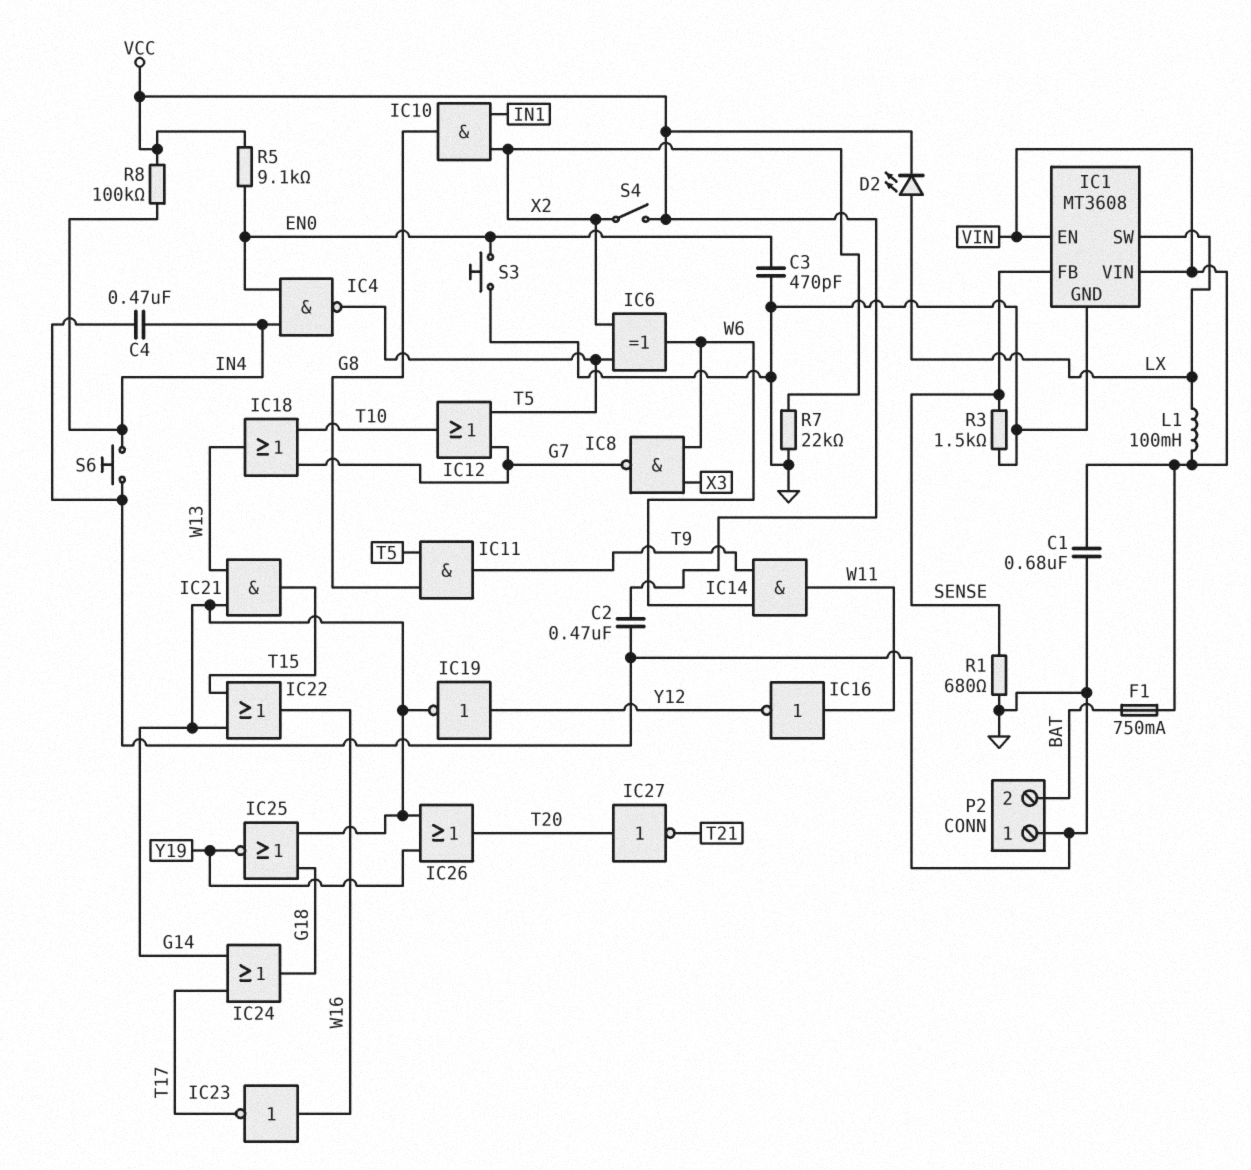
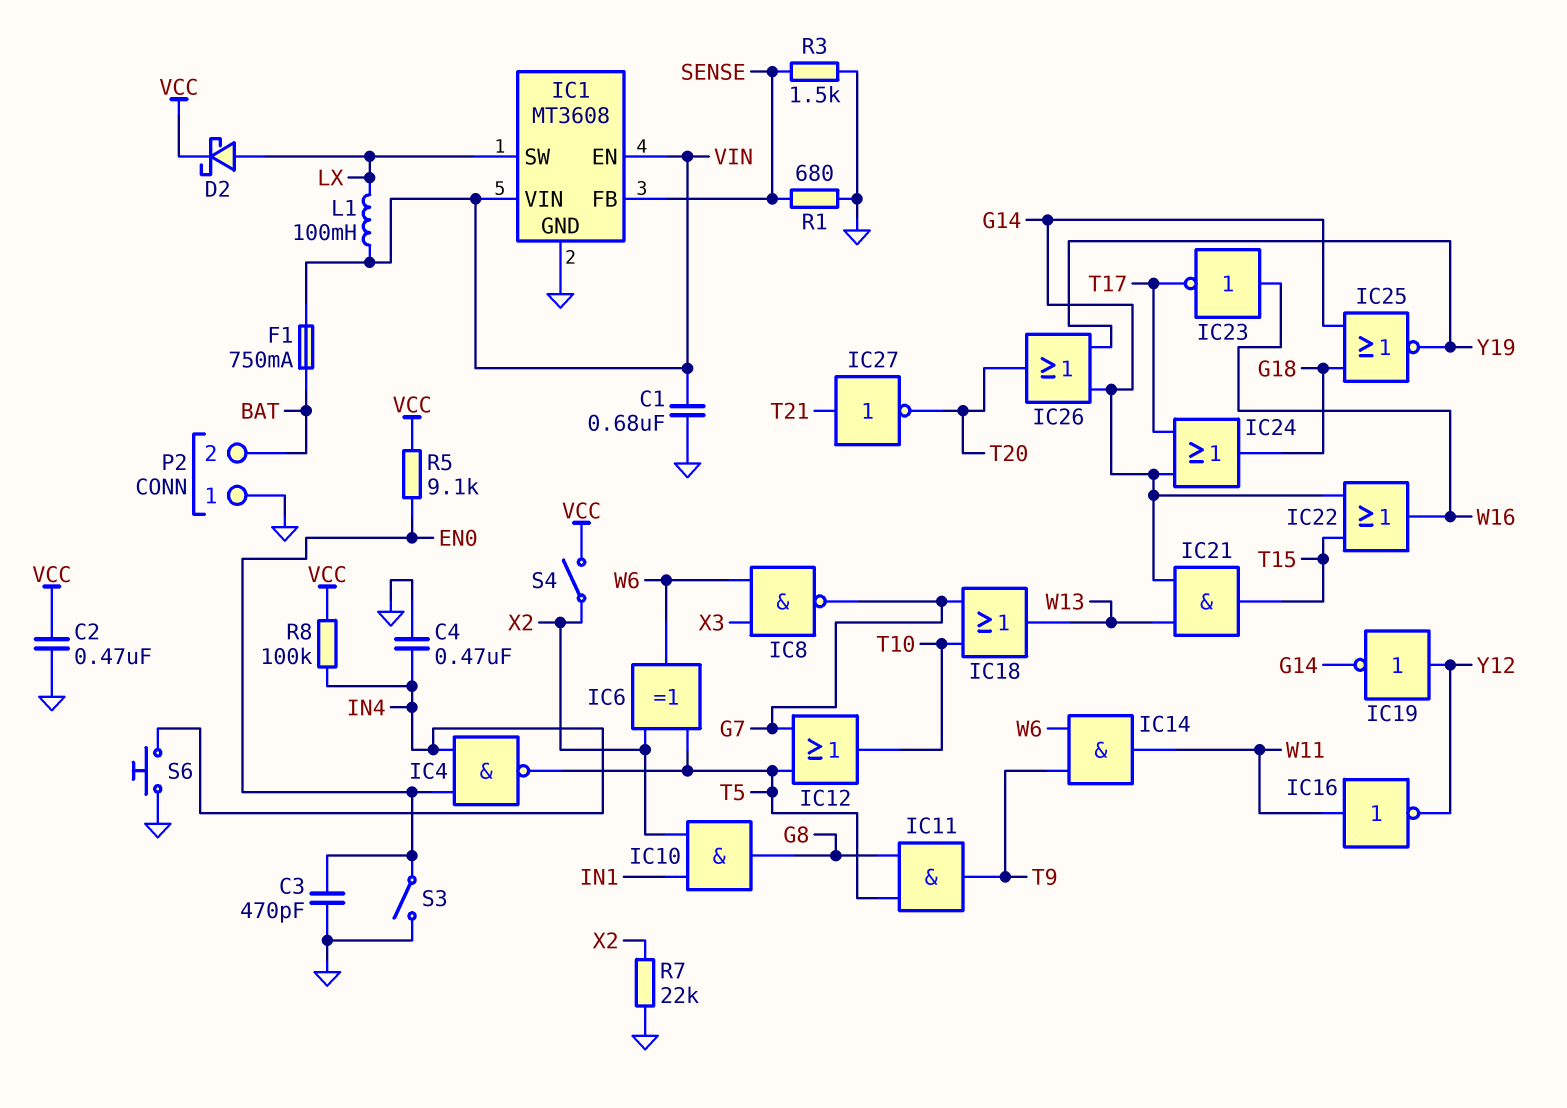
D2: LED (A LX, K VCC) -> schottky (A LX, K VCC)
IC27: NOT (in T20, out T21) -> NOT (in T21, out T20)
S3: button (EN0, GND) -> switch (EN0, GND)

